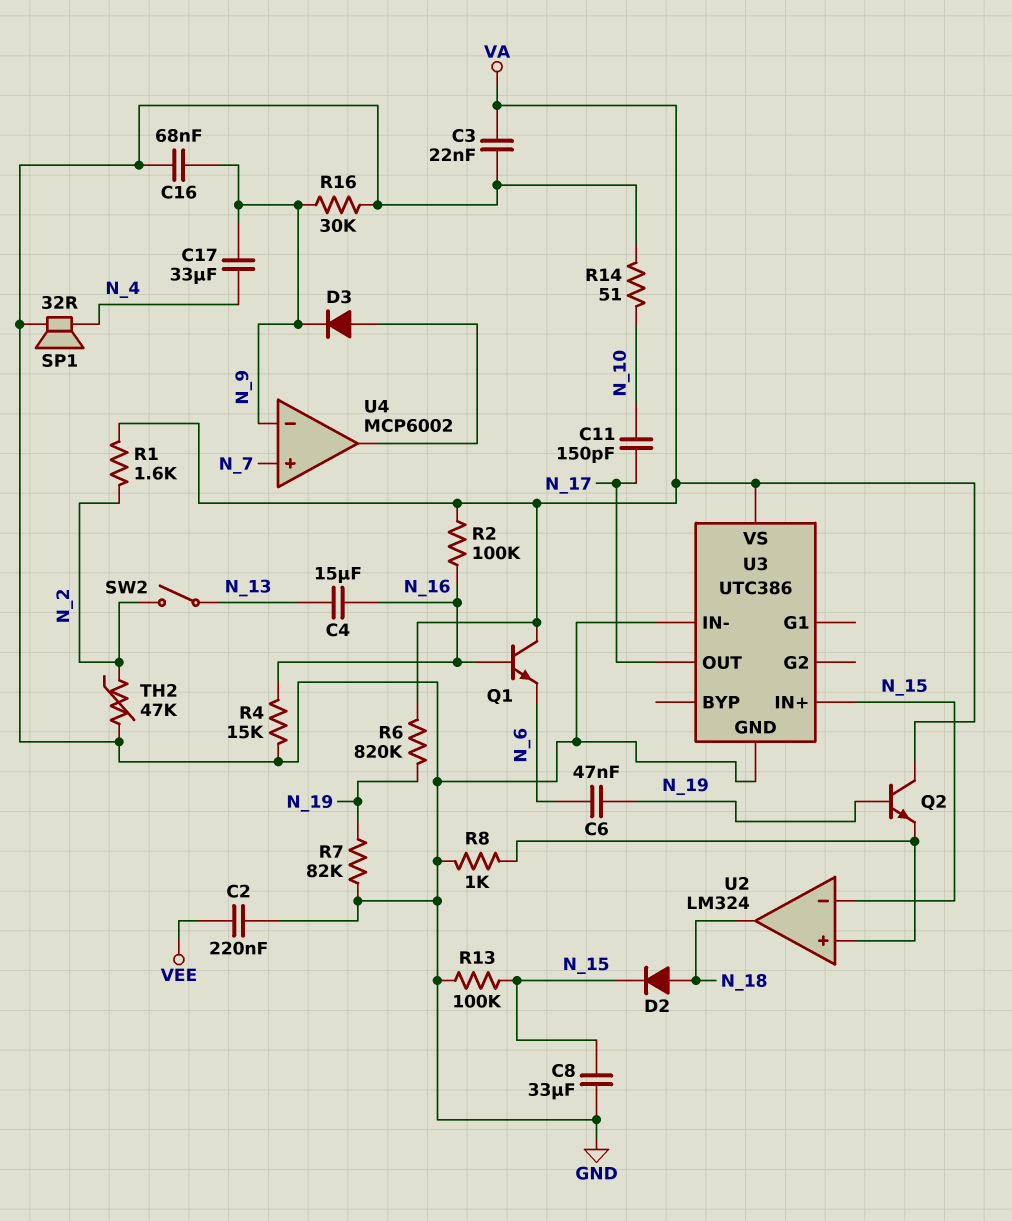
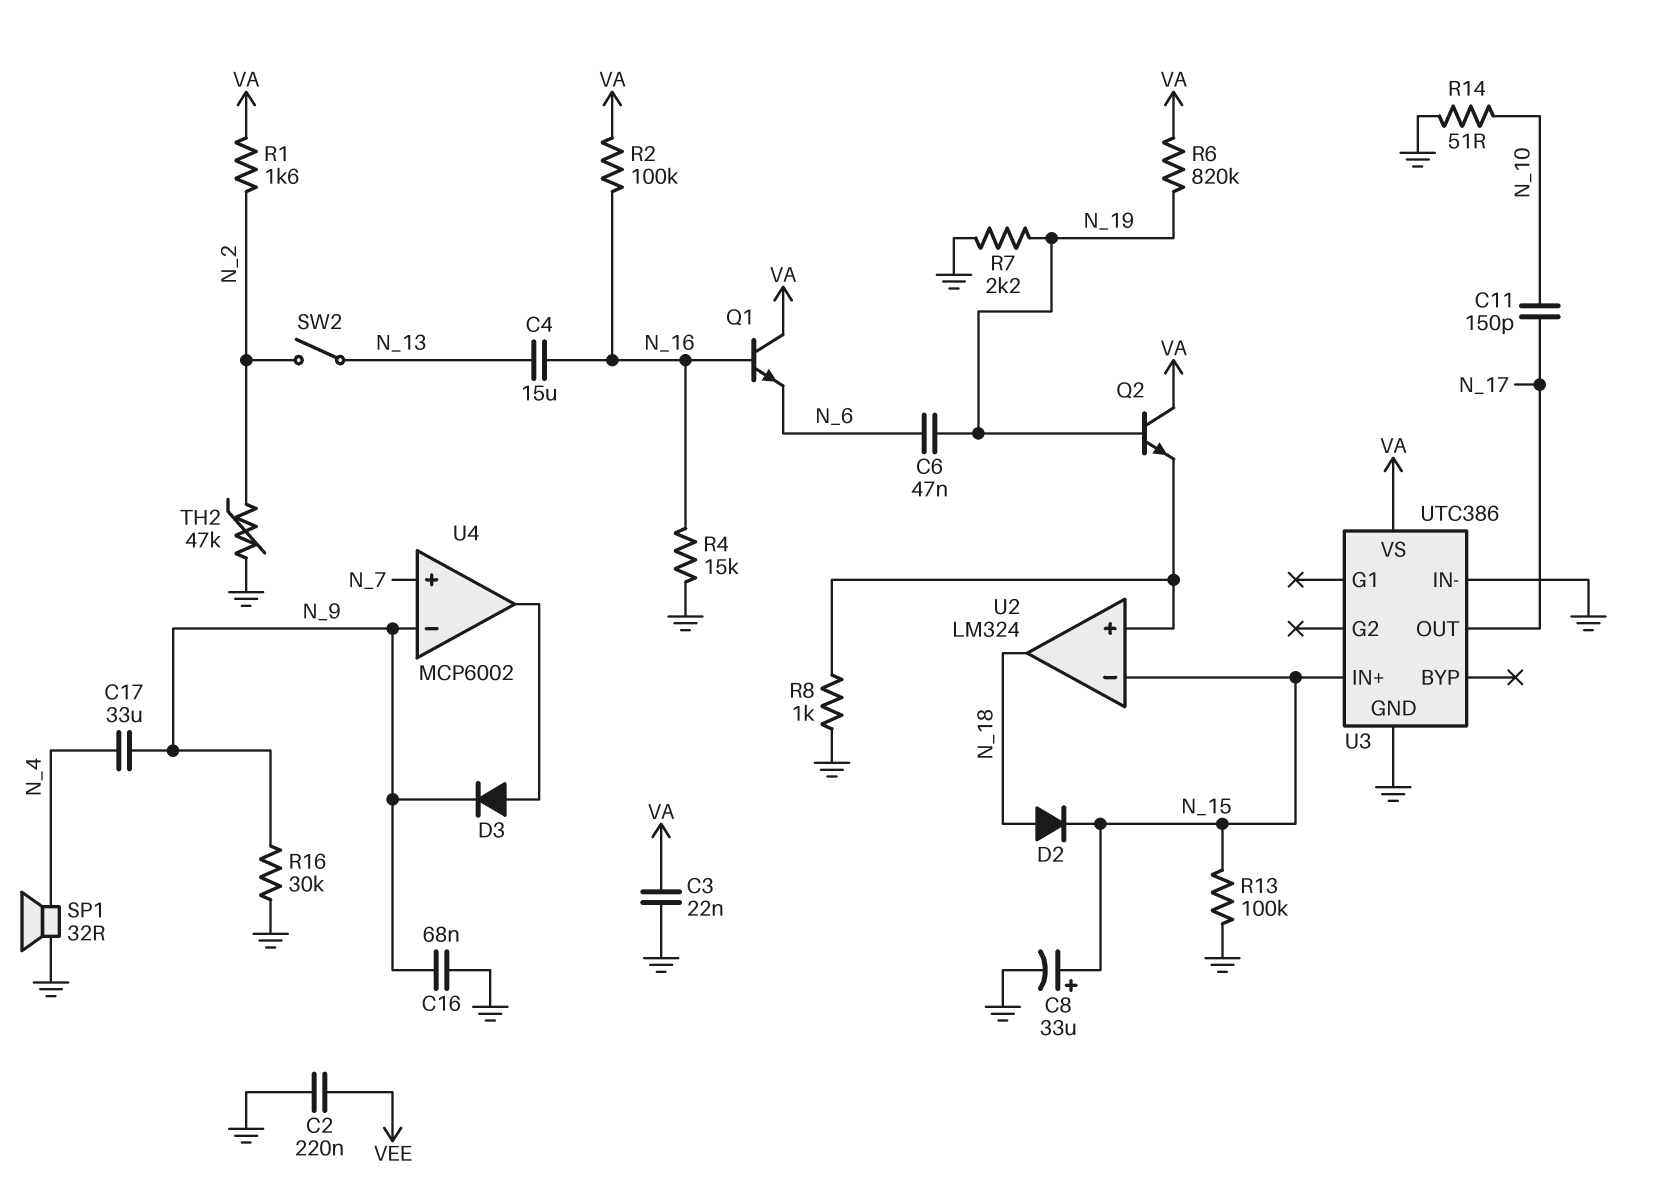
C8: 33uF (GND, N_15) -> 33uF (plus N_15, minus GND)
R7: 82k (GND, N_19) -> 2.2k (GND, N_19)

